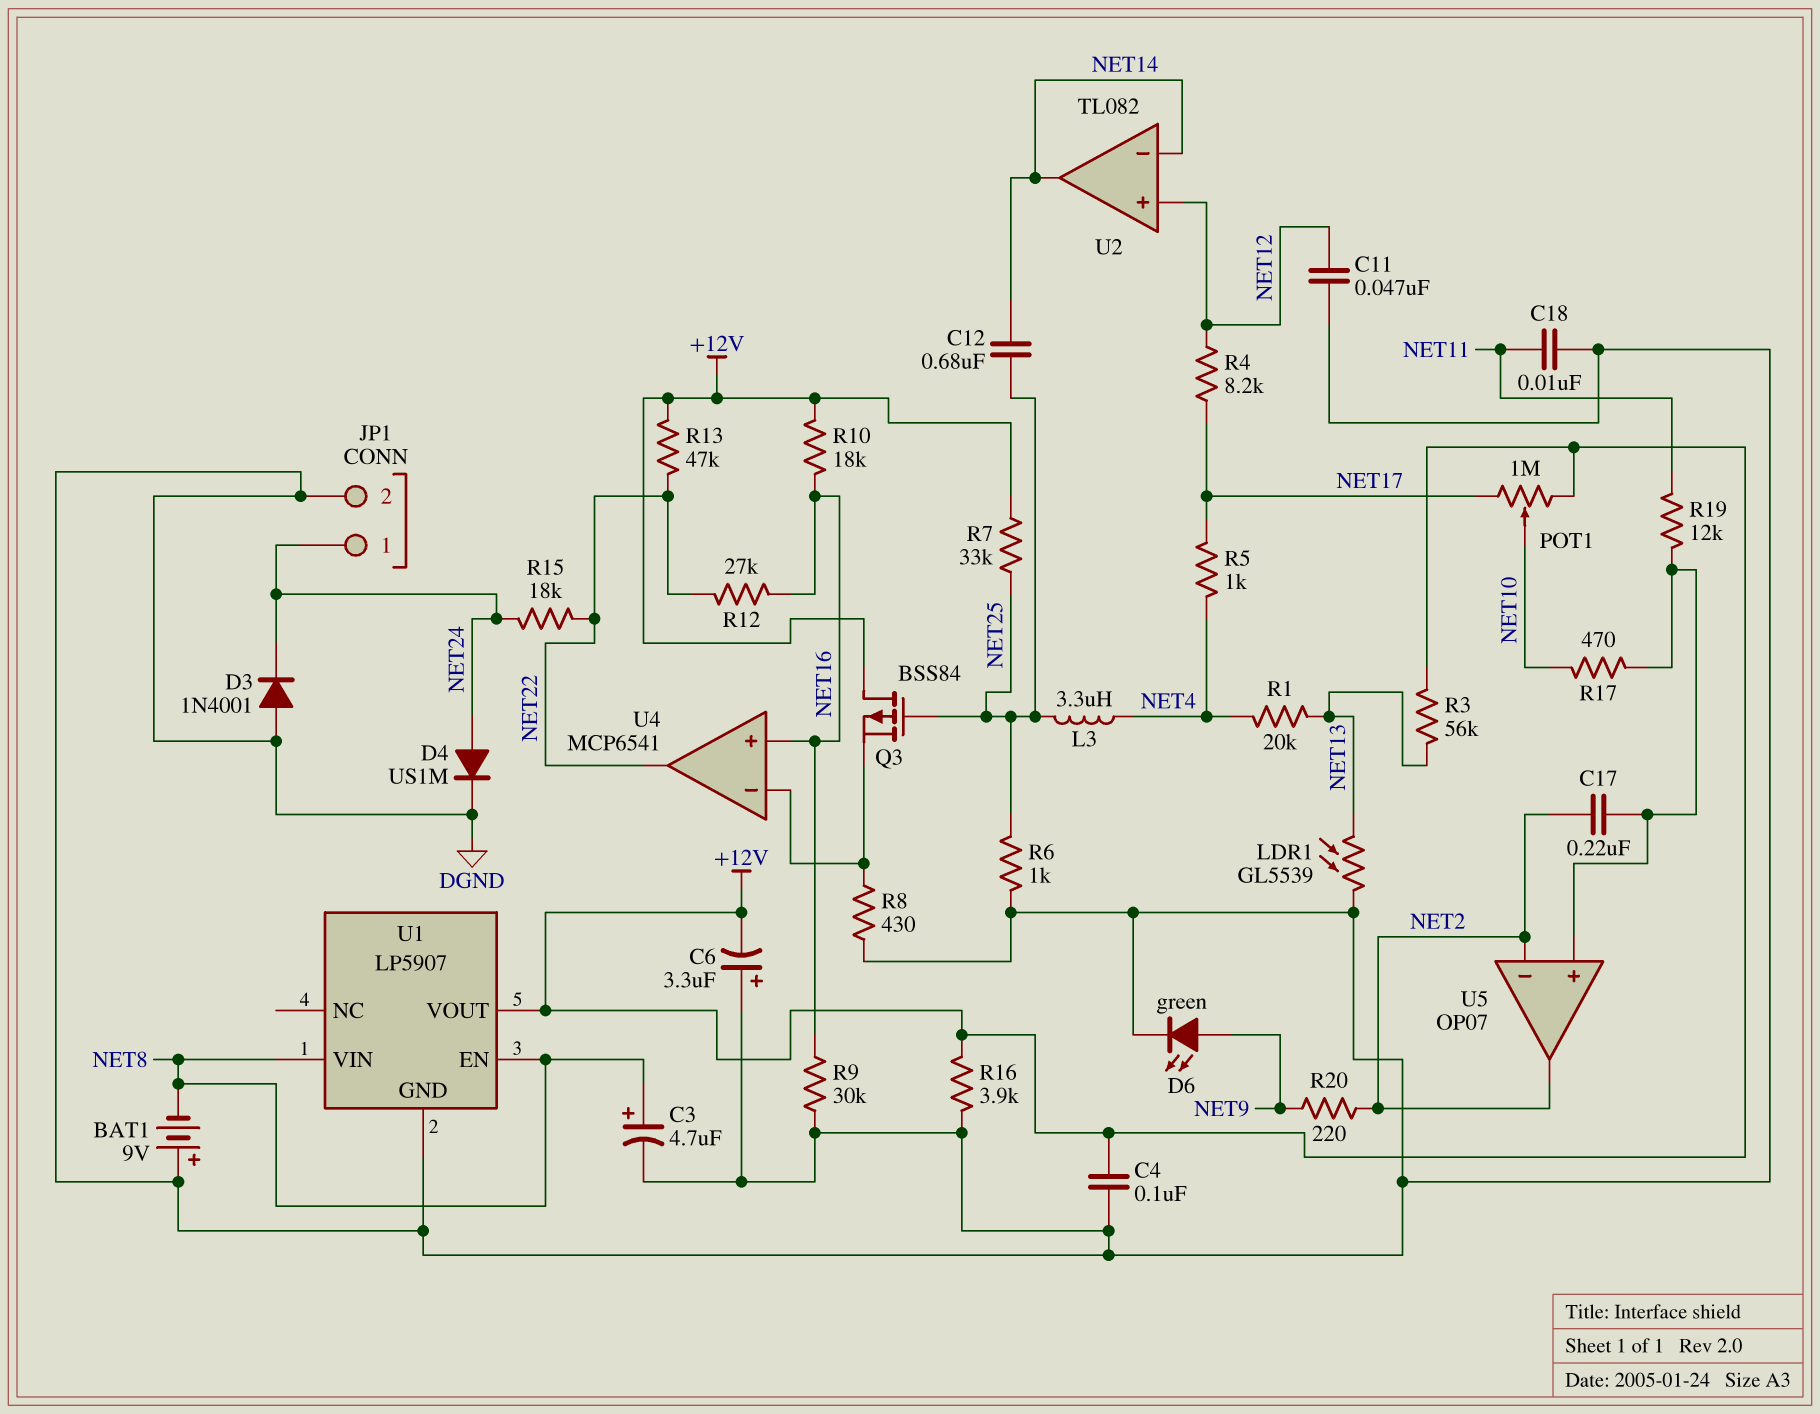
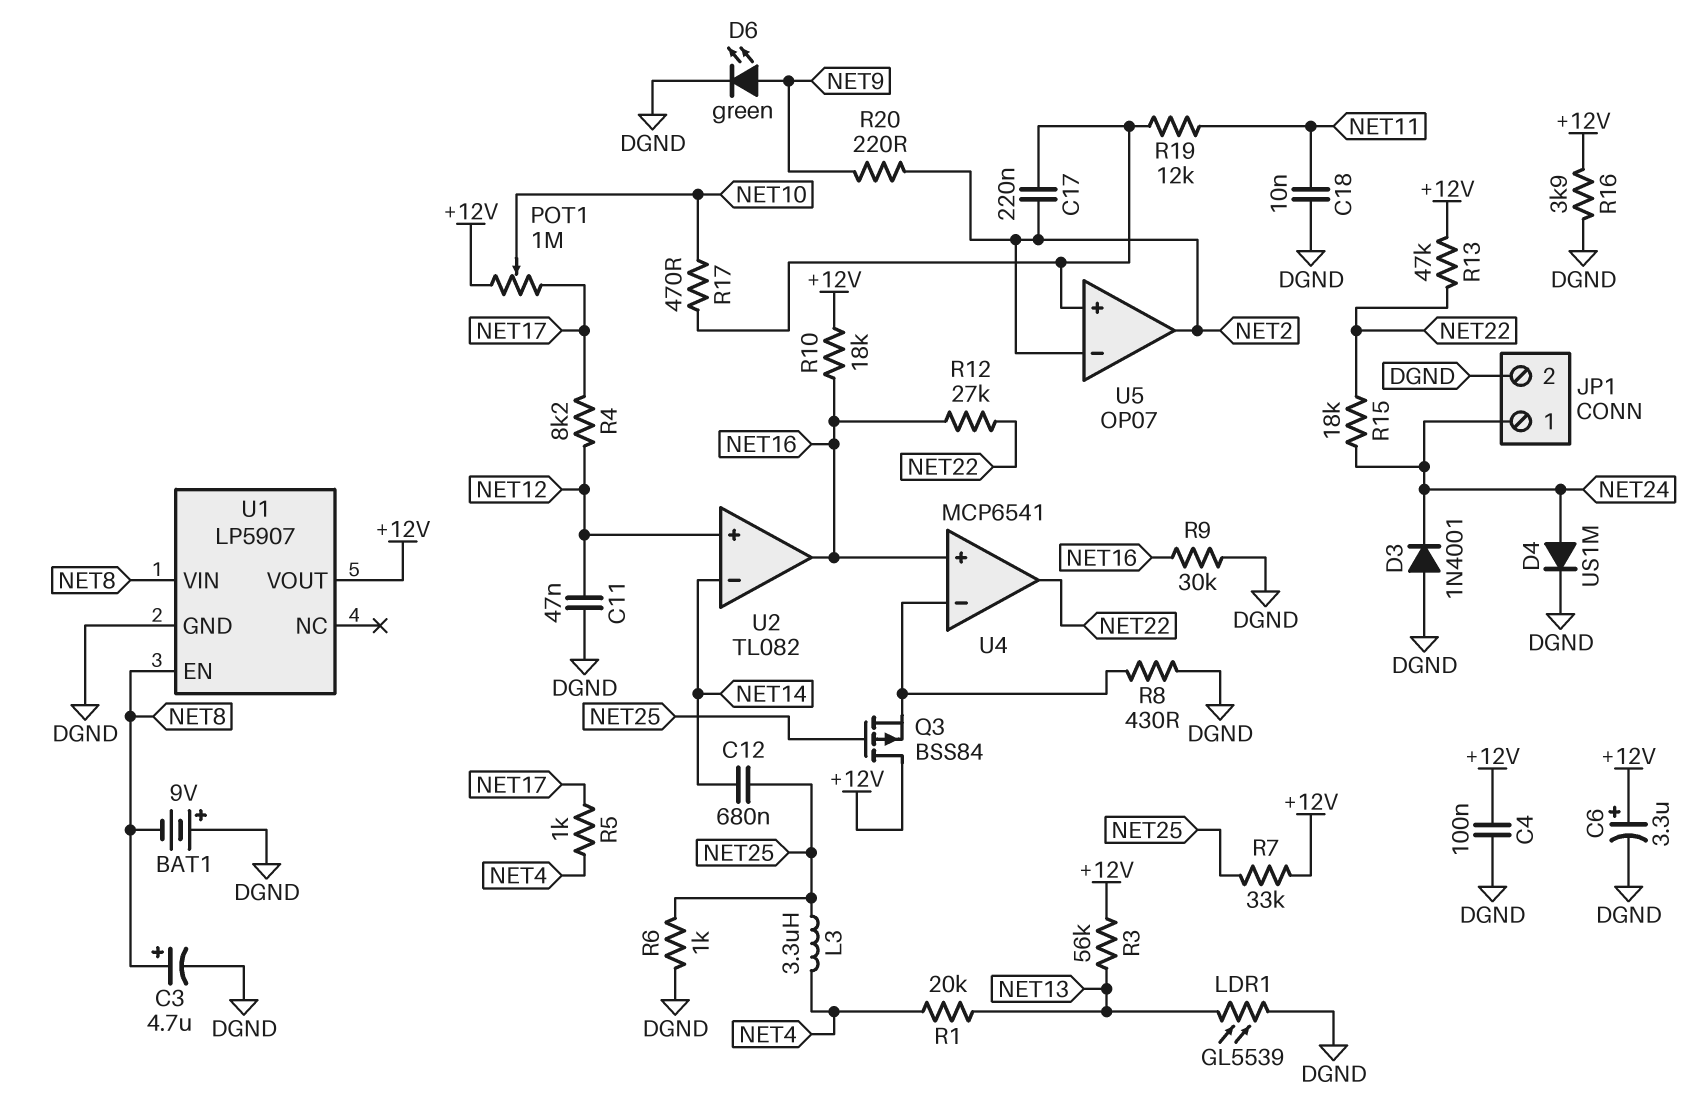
C6: 3.3uF (plus DGND, minus +12V) -> 3.3uF (plus +12V, minus DGND)
U2 pin out: NET14 -> NET16

